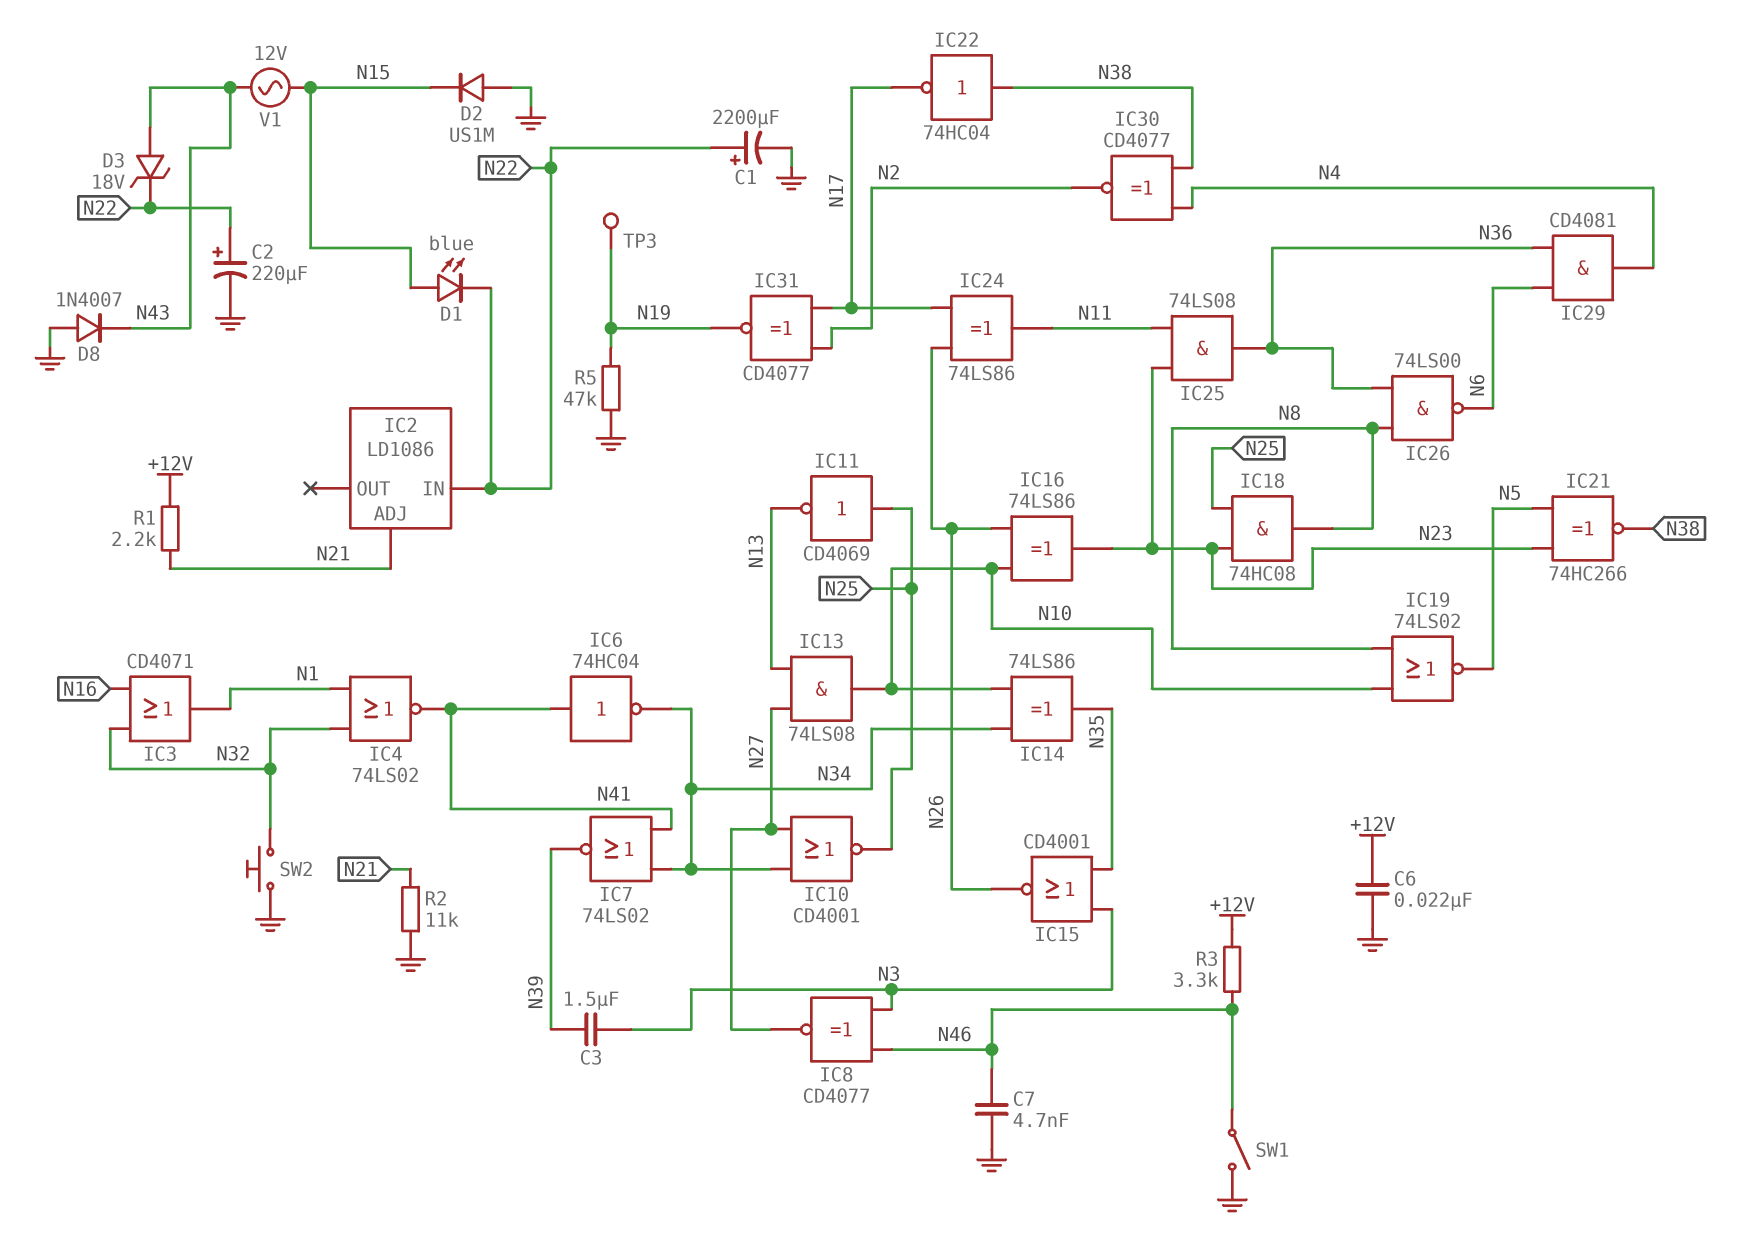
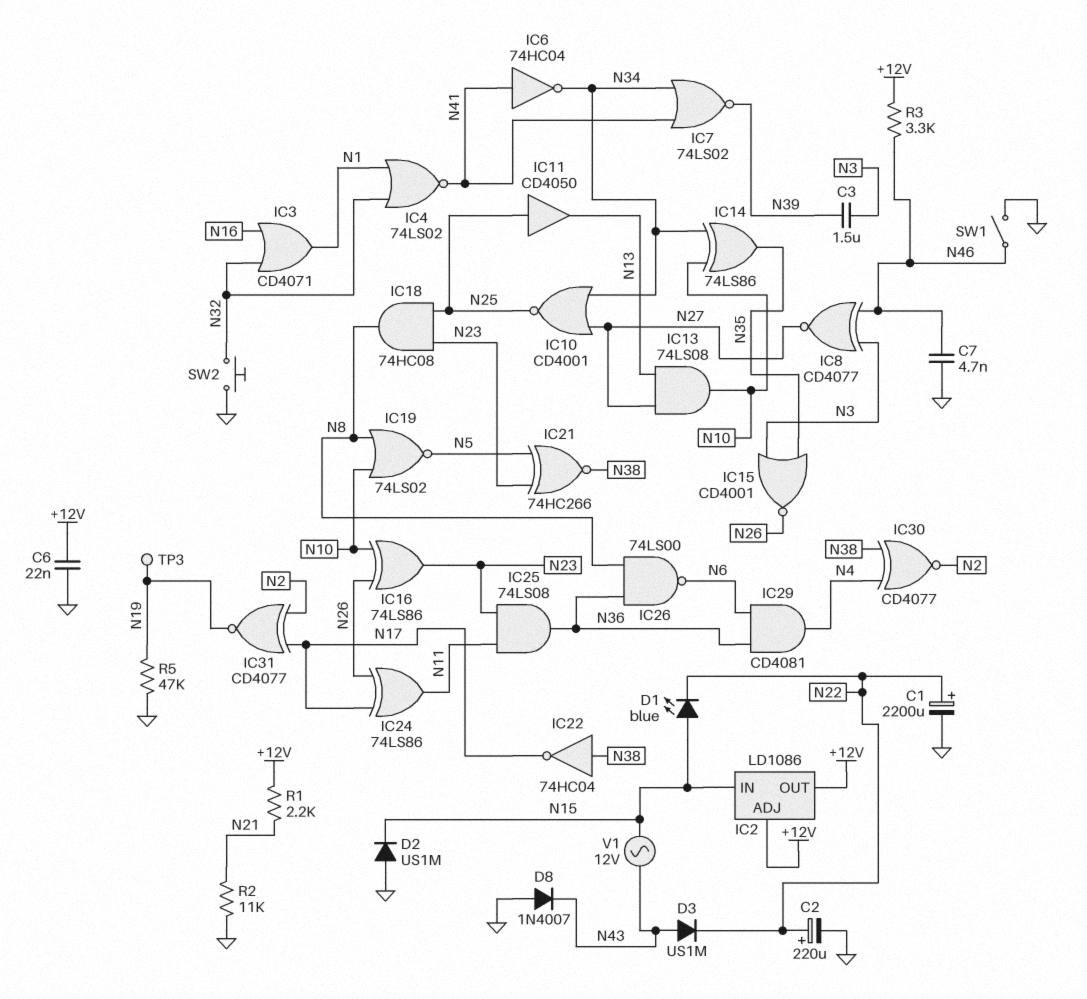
D3: zener 18V (A N43, K N22) -> diode US1M (A N43, K N22)
IC2 pin ADJ: N21 -> +12V
IC2 pin IN: N22 -> N15
IC2 pin OUT: none -> +12V
IC11: NOT CD4069 (in N25, out N13) -> buffer CD4050 (in N25, out N13)

